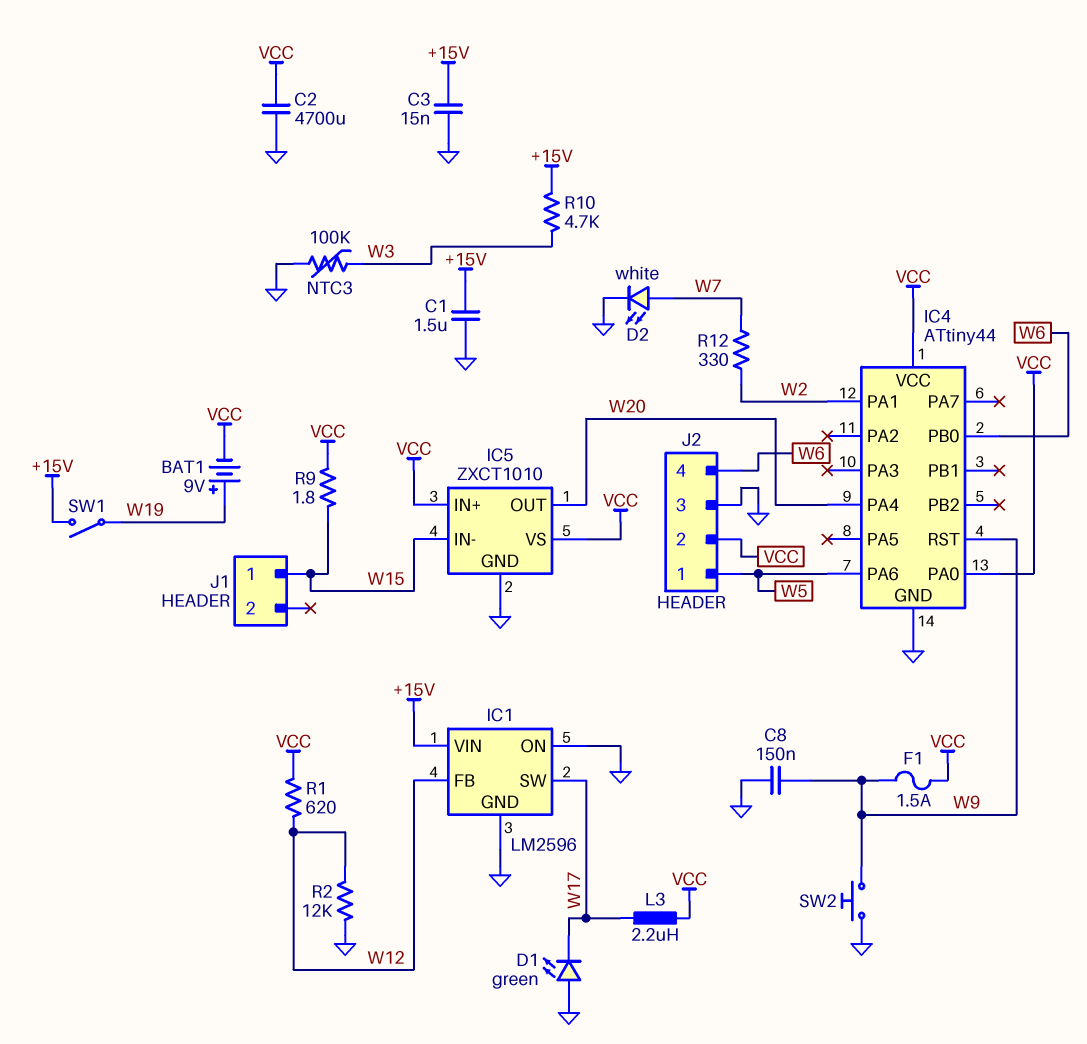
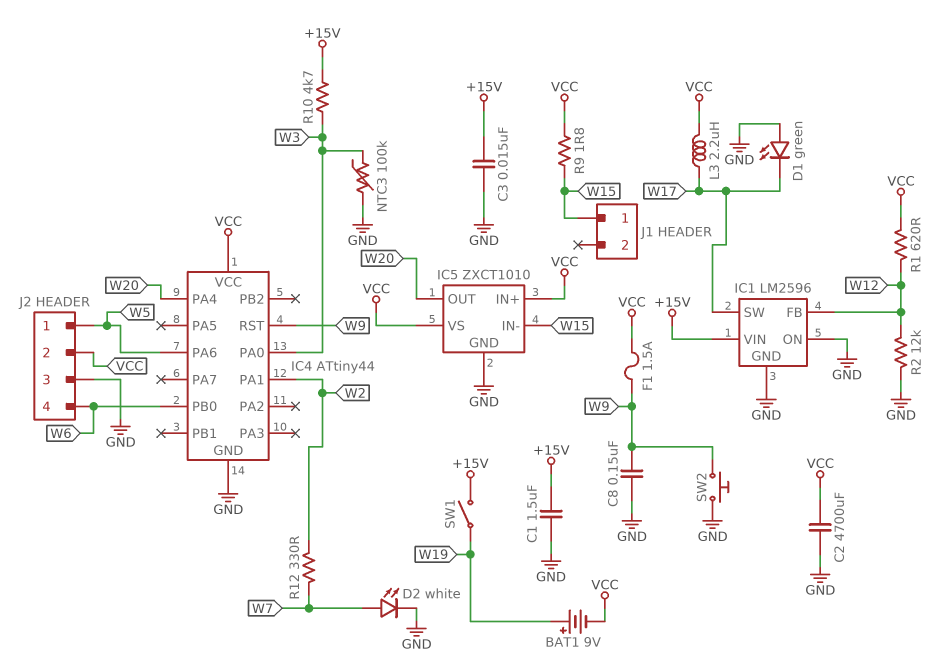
IC4 pin PA0: VCC -> W3

